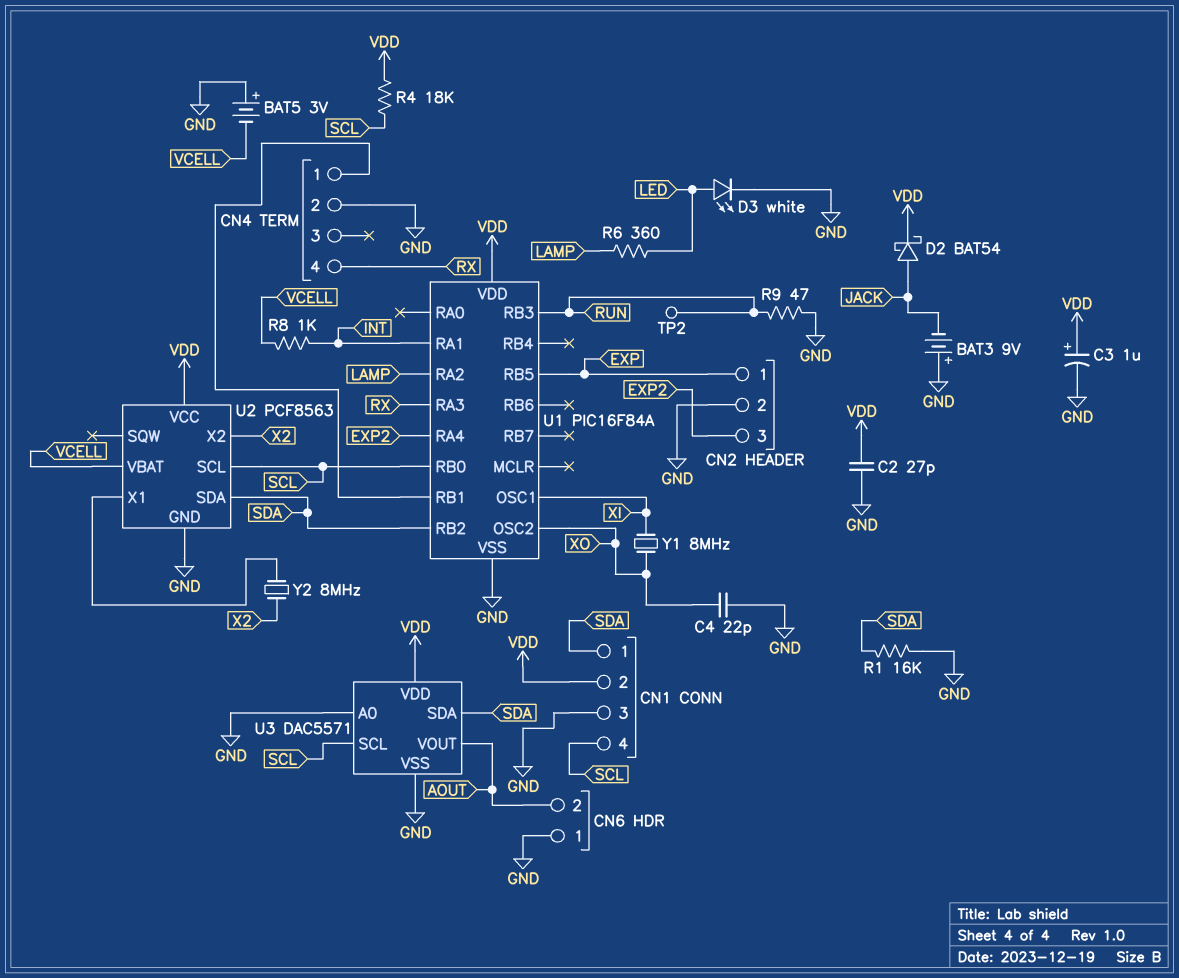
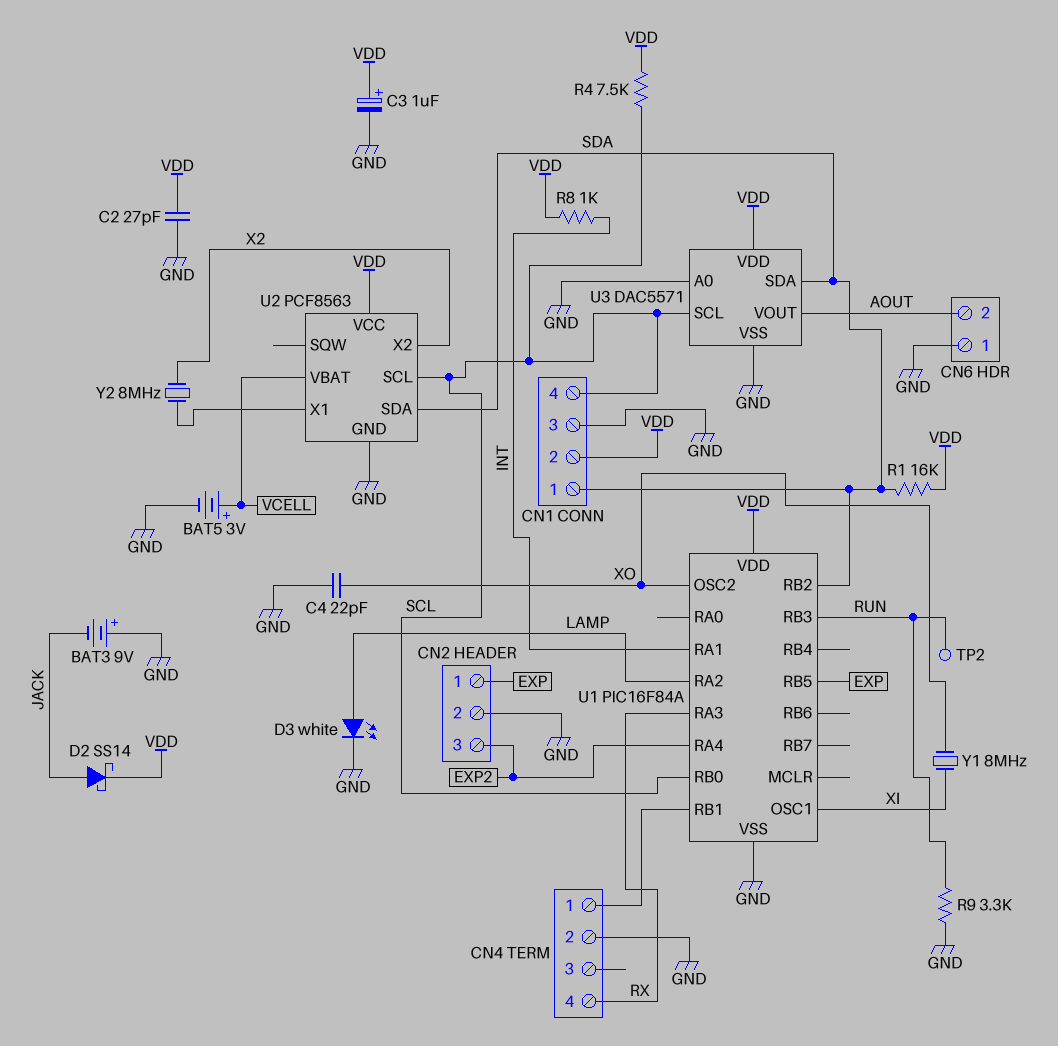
BAT5: 3V (plus GND, minus VCELL) -> 3V (plus VCELL, minus GND)
D2: schottky BAT54 (A JACK, K VDD) -> schottky SS14 (A JACK, K VDD)
D3: LED white (A LED, K GND) -> LED white (A LAMP, K GND)
R1: 16k (GND, SDA) -> 16k (SDA, VDD)
R4: 18k (SCL, VDD) -> 7.5k (SCL, VDD)
R6: 360 (LAMP, LED) -> none
R8: 1k (INT, VCELL) -> 1k (INT, VDD)
R9: 47 (GND, RUN) -> 3.3k (GND, RUN)

